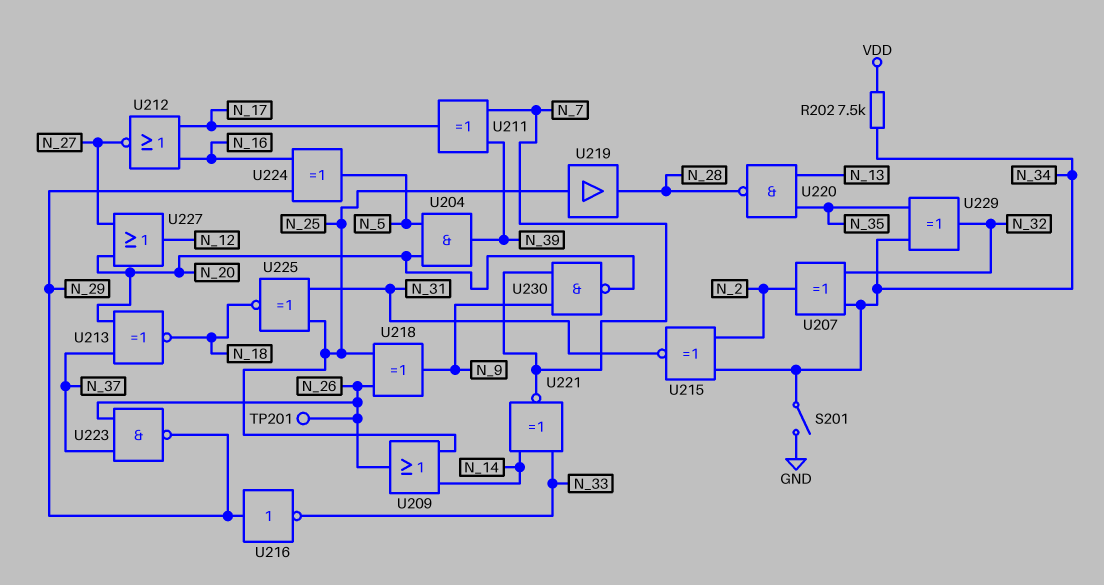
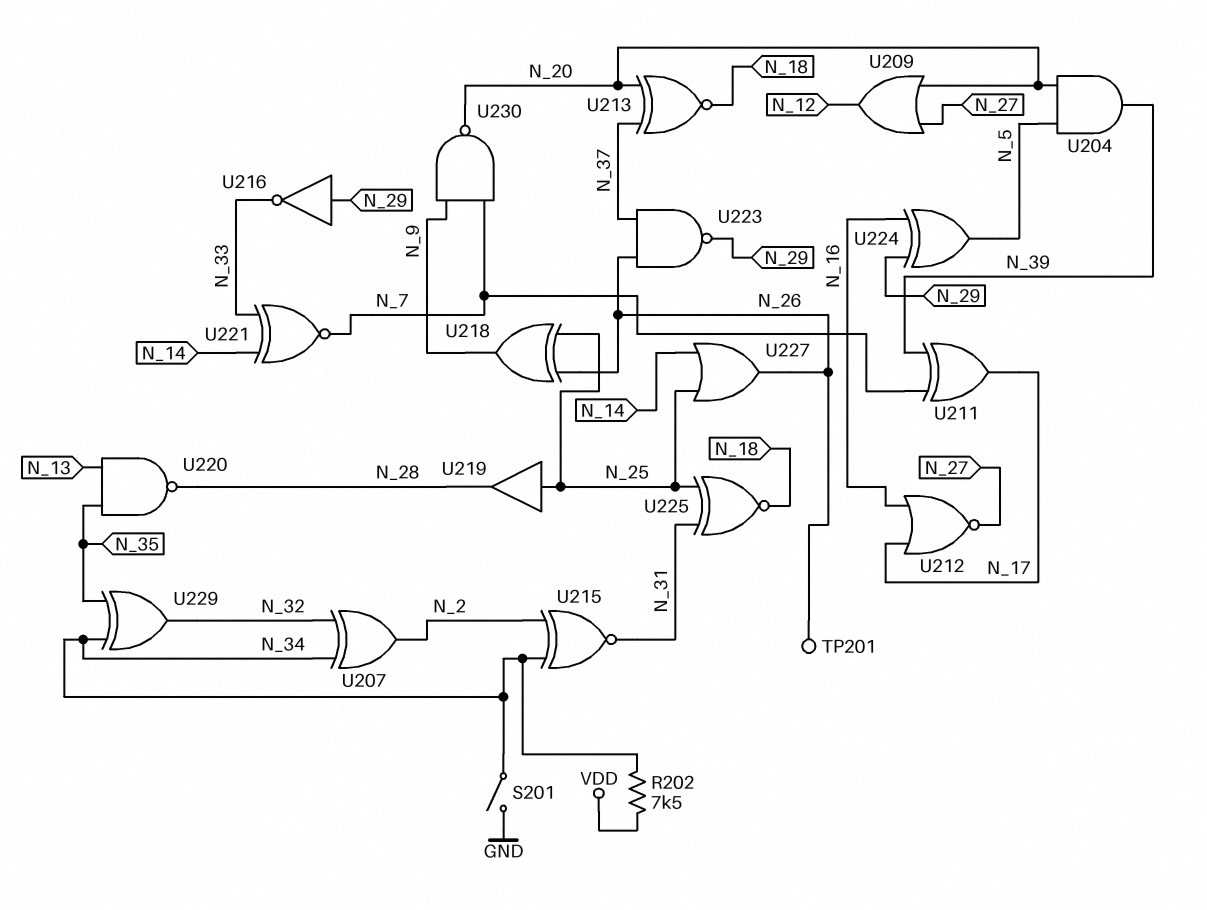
U209: OR (in N_14, in N_25, out N_26) -> OR (in N_20, in N_27, out N_12)
U227: OR (in N_20, in N_27, out N_12) -> OR (in N_14, in N_25, out N_26)

